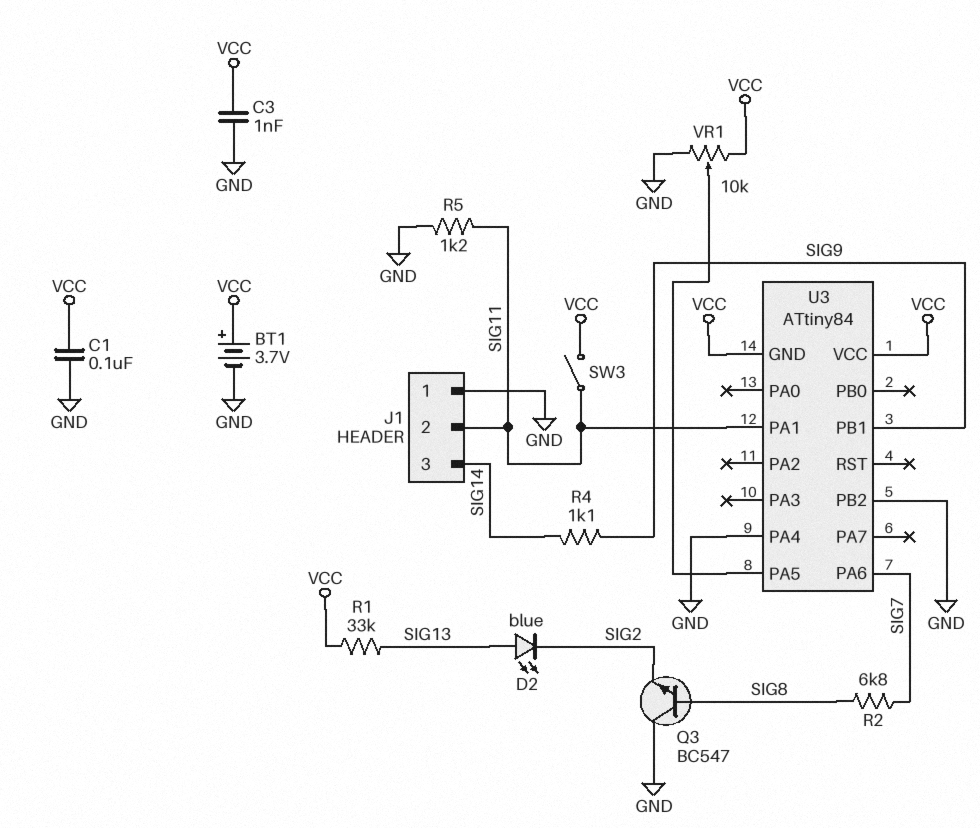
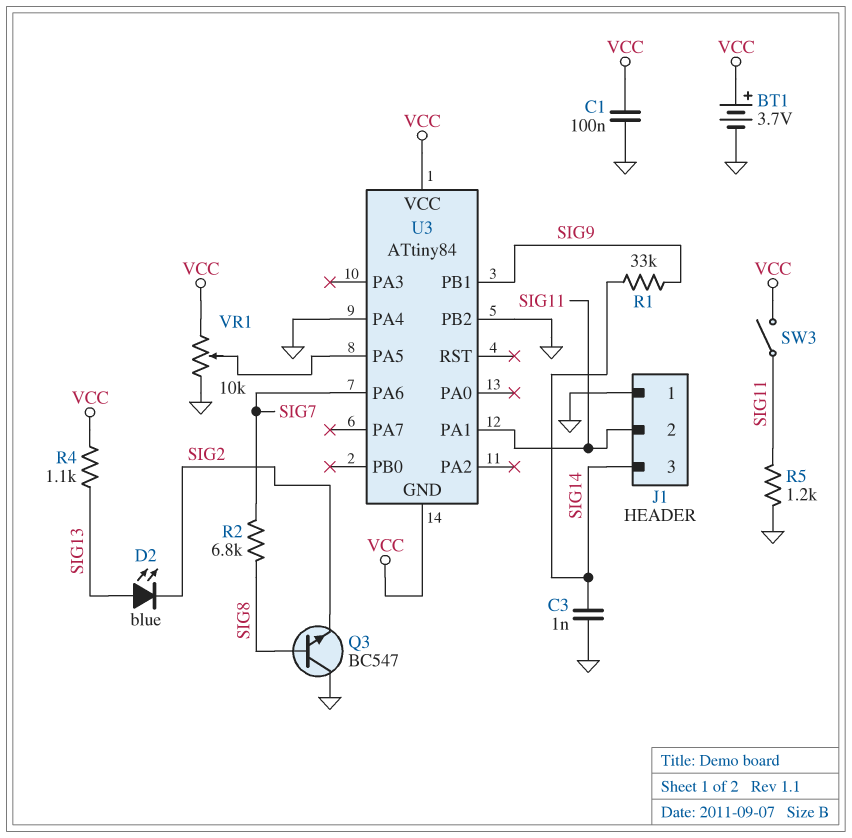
C3: 1nF (GND, VCC) -> 1nF (GND, SIG14)
R1: 33k (SIG13, VCC) -> 33k (SIG9, SIG14)
R4: 1.1k (SIG9, SIG14) -> 1.1k (SIG13, VCC)

